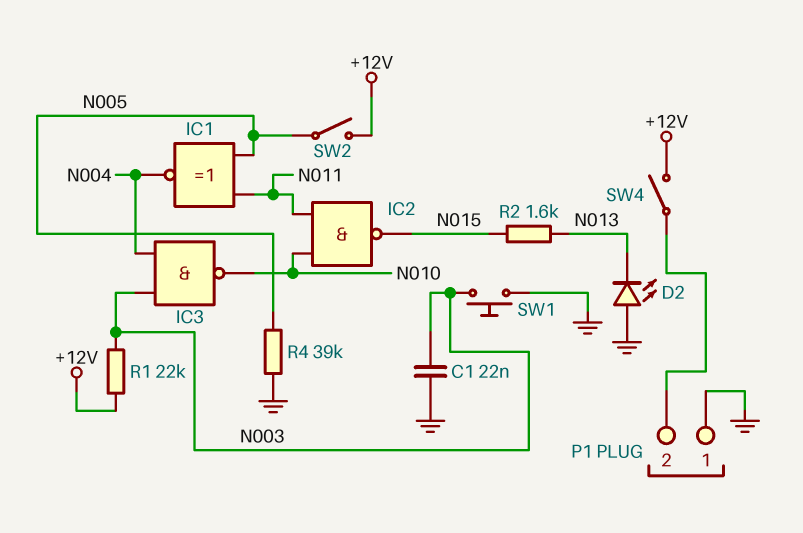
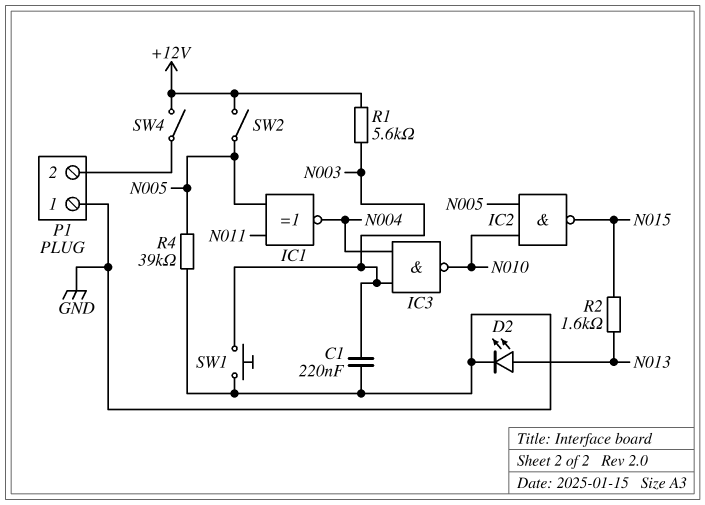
C1: 22nF (GND, N003) -> 220nF (GND, N003)
D2: LED (A GND, K N013) -> LED (A N013, K GND)
IC2: NAND (in N010, in N011, out N015) -> NAND (in N005, in N010, out N015)
R1: 22k (+12V, N003) -> 5.6k (+12V, N003)

